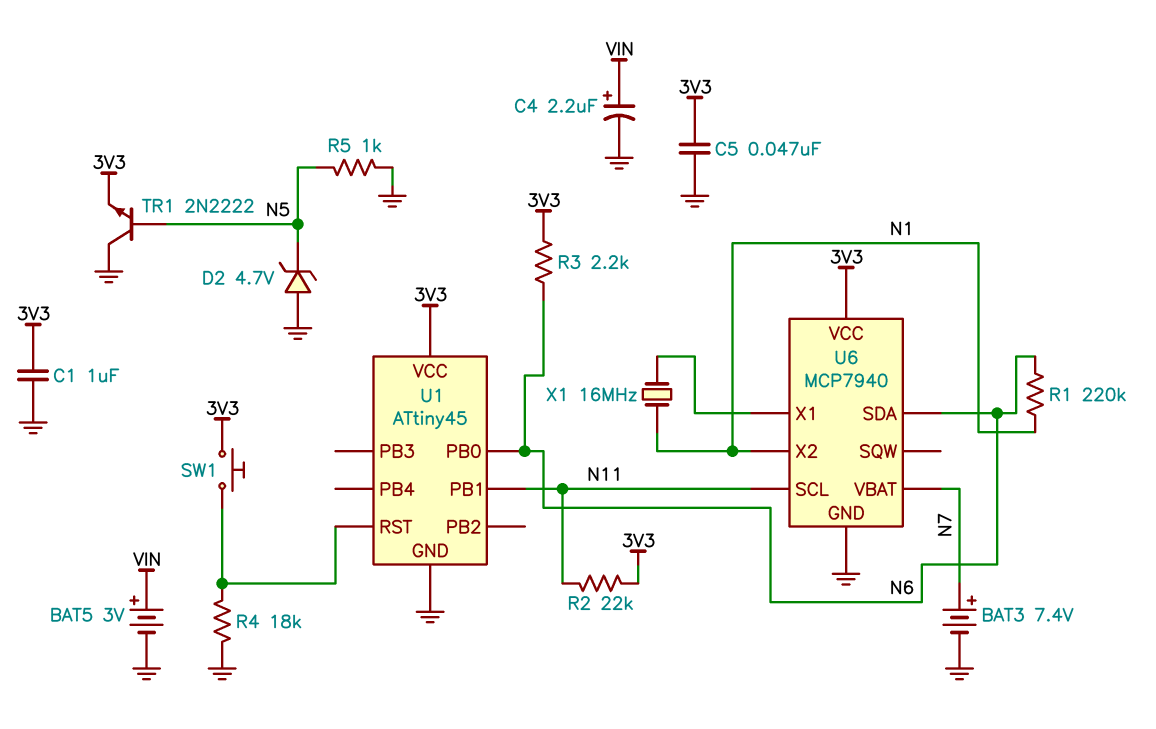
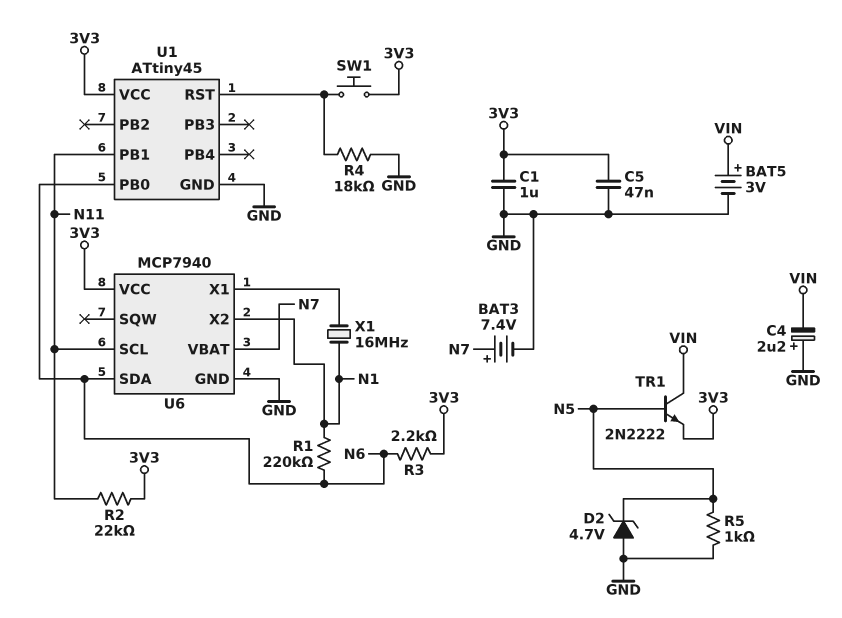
C4: 2.2uF (plus VIN, minus GND) -> 2.2uF (plus GND, minus VIN)
TR1: NPN 2N2222 (B N5, C GND, E 3V3) -> NPN 2N2222 (B N5, C VIN, E 3V3)

